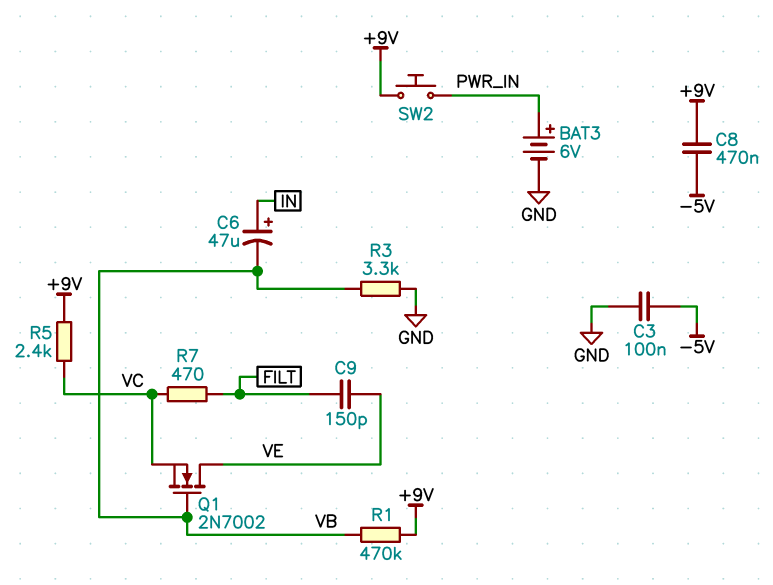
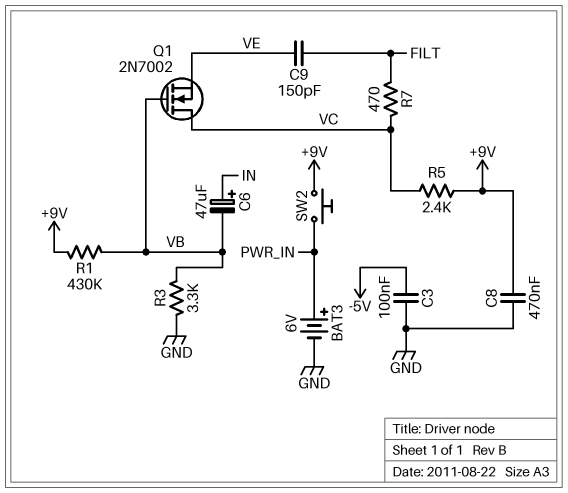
C8: 470nF (+9V, -5V) -> 470nF (+9V, GND)
Q1: NMOS 2N7002 (G VB, D VE, S VC) -> NMOS 2N7002 (G VB, D VC, S VE)
R1: 470k (+9V, VB) -> 430k (+9V, VB)

